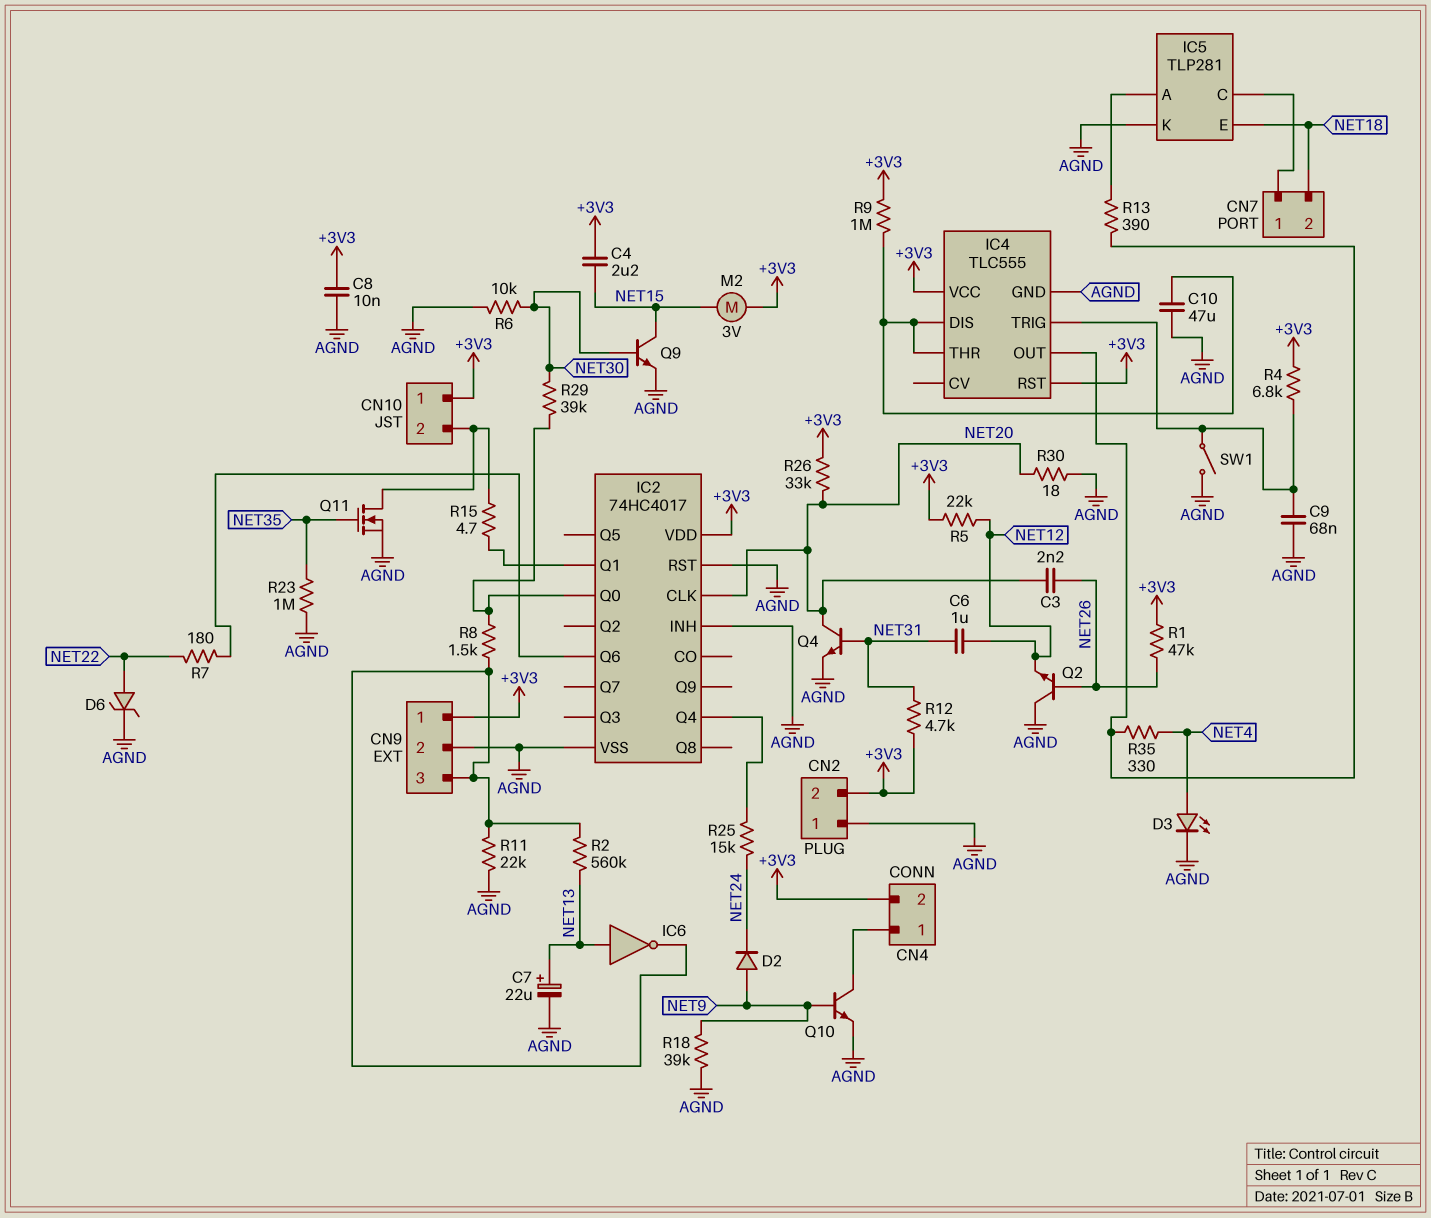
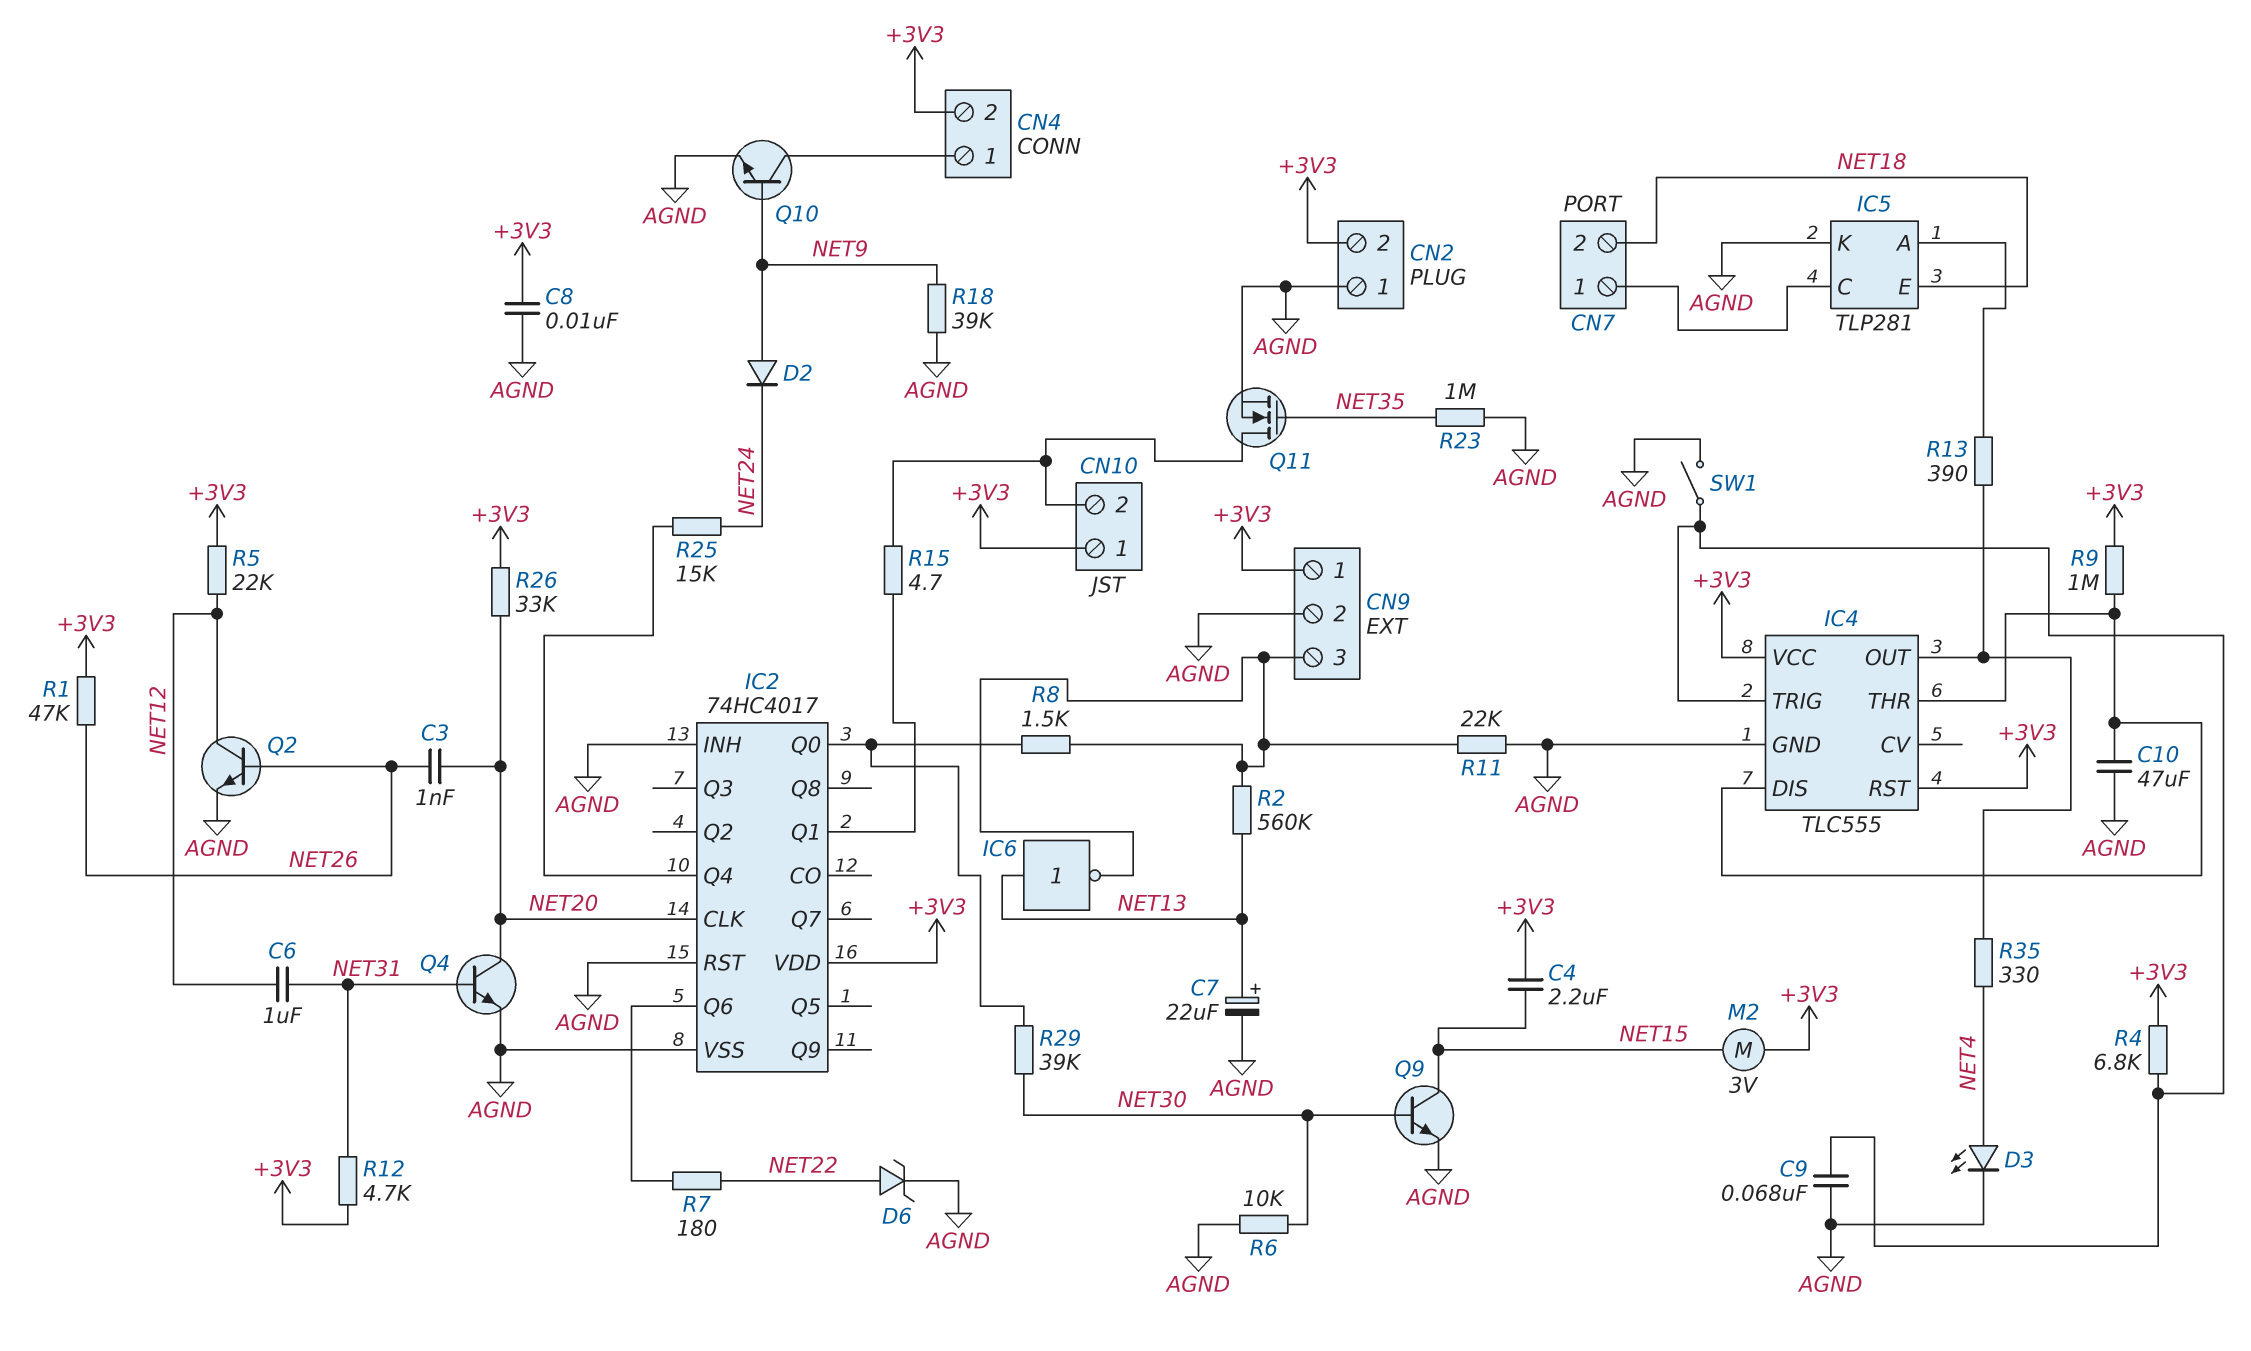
C3: 2.2nF (NET20, NET26) -> 1nF (NET20, NET26)
Q2: NPN (B NET26, C AGND, E NET12) -> NPN (B NET26, C NET12, E AGND)
R30: 18 (AGND, NET20) -> none

